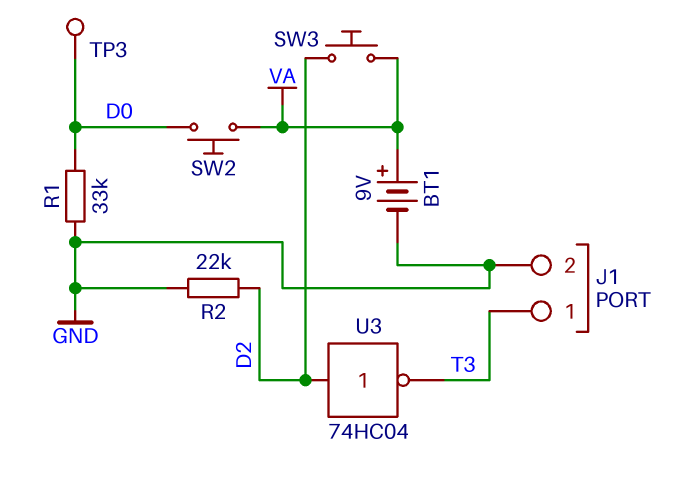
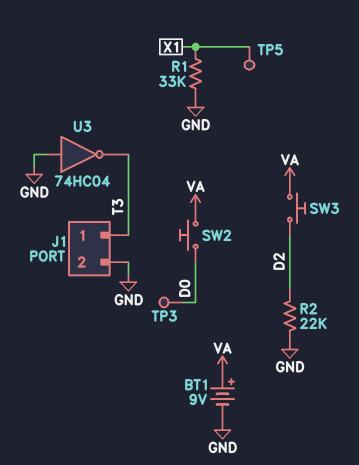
R1: 33k (D0, GND) -> 33k (GND, X1)
TP5: none -> test point (X1)
U3: NOT 74HC04 (in D2, out T3) -> NOT 74HC04 (in GND, out T3)

